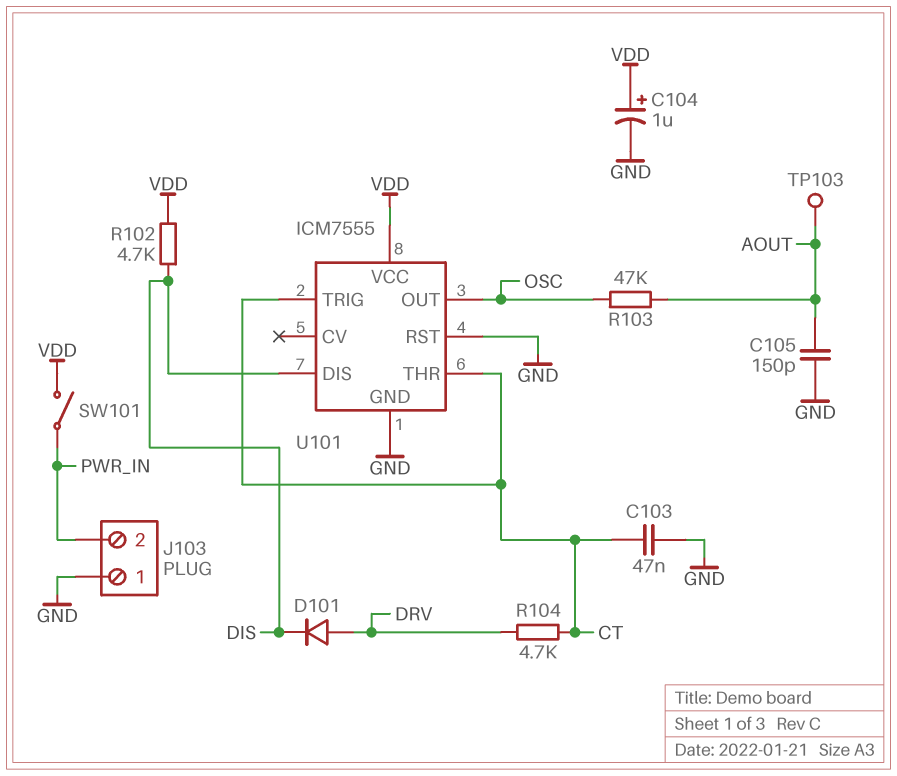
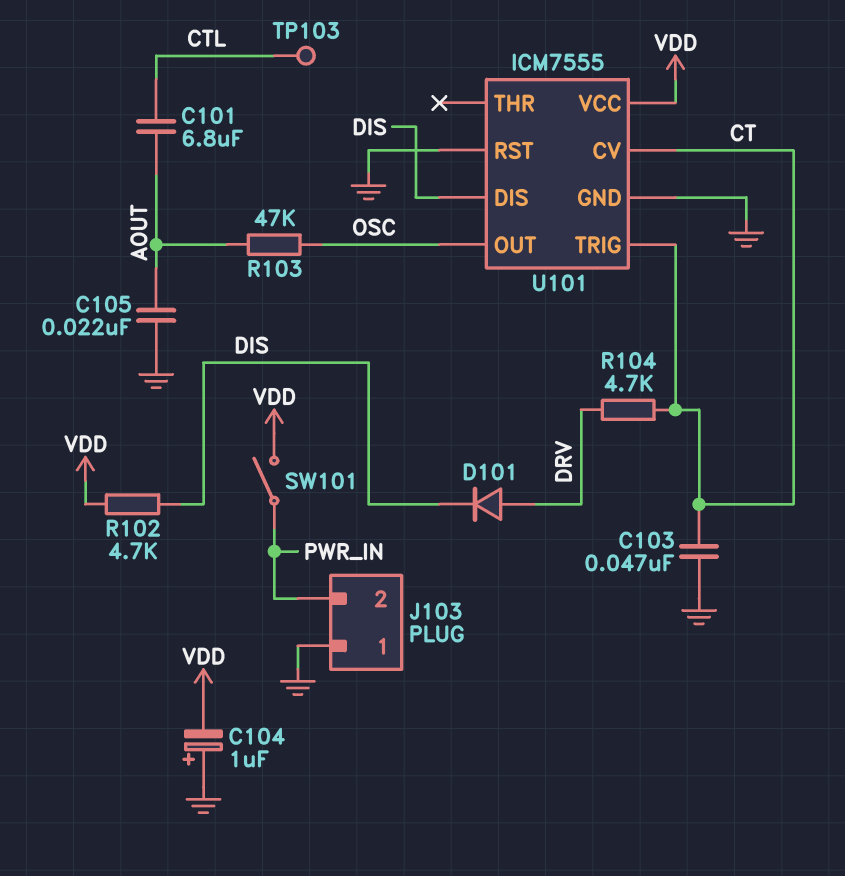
C101: none -> 6.8uF (AOUT, CTL)
C104: 1uF (plus VDD, minus GND) -> 1uF (plus GND, minus VDD)
C105: 150pF (AOUT, GND) -> 22nF (AOUT, GND)
TP103: test point (AOUT) -> test point (CTL)
U101 pin CV: none -> CT
U101 pin THR: CT -> none

